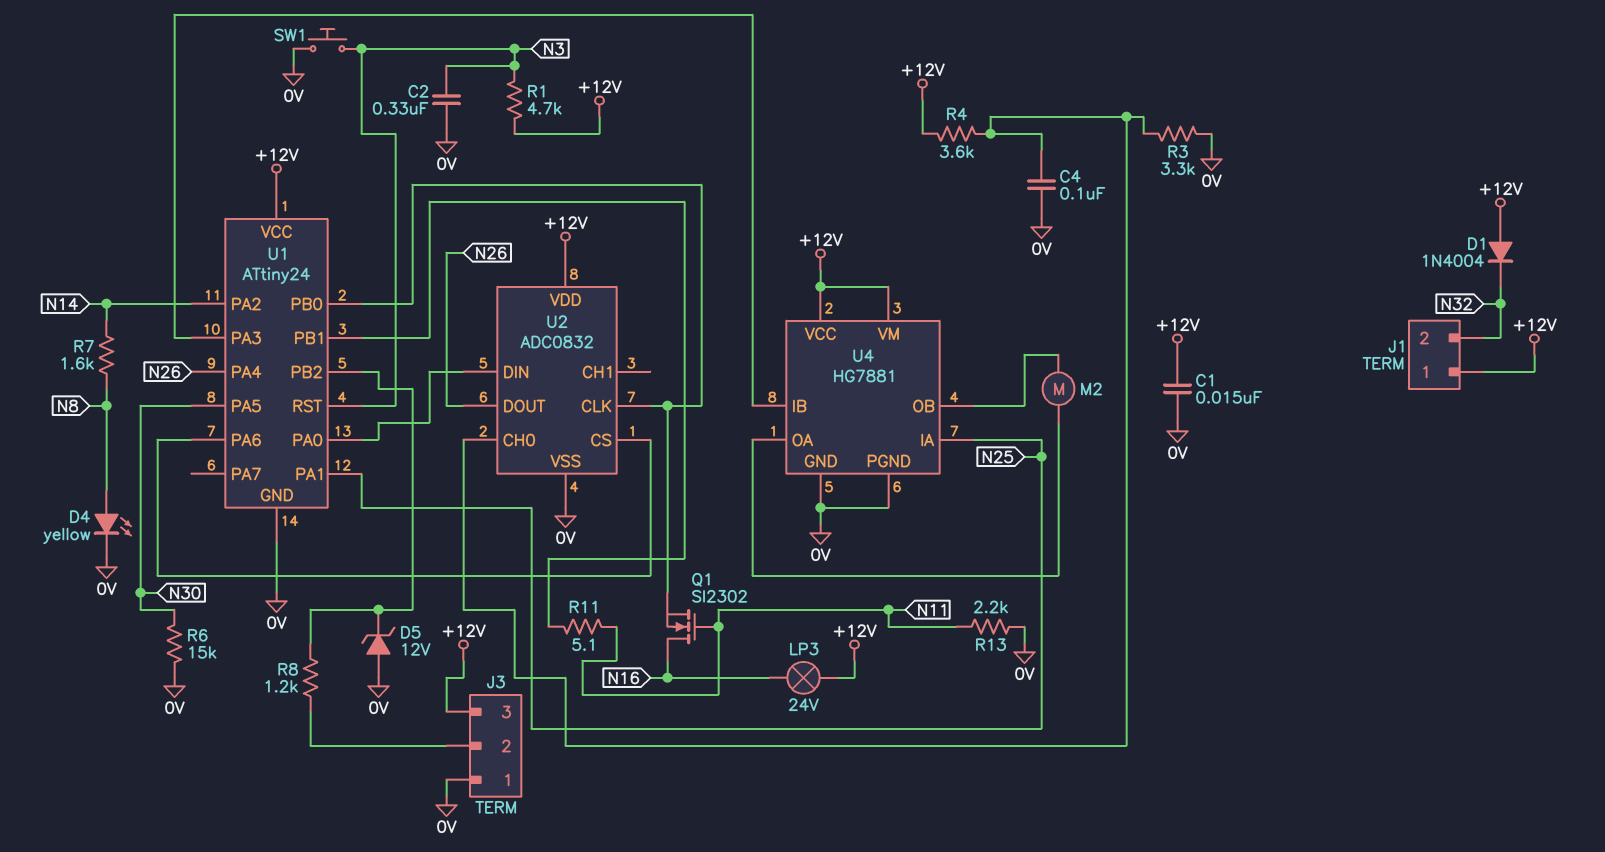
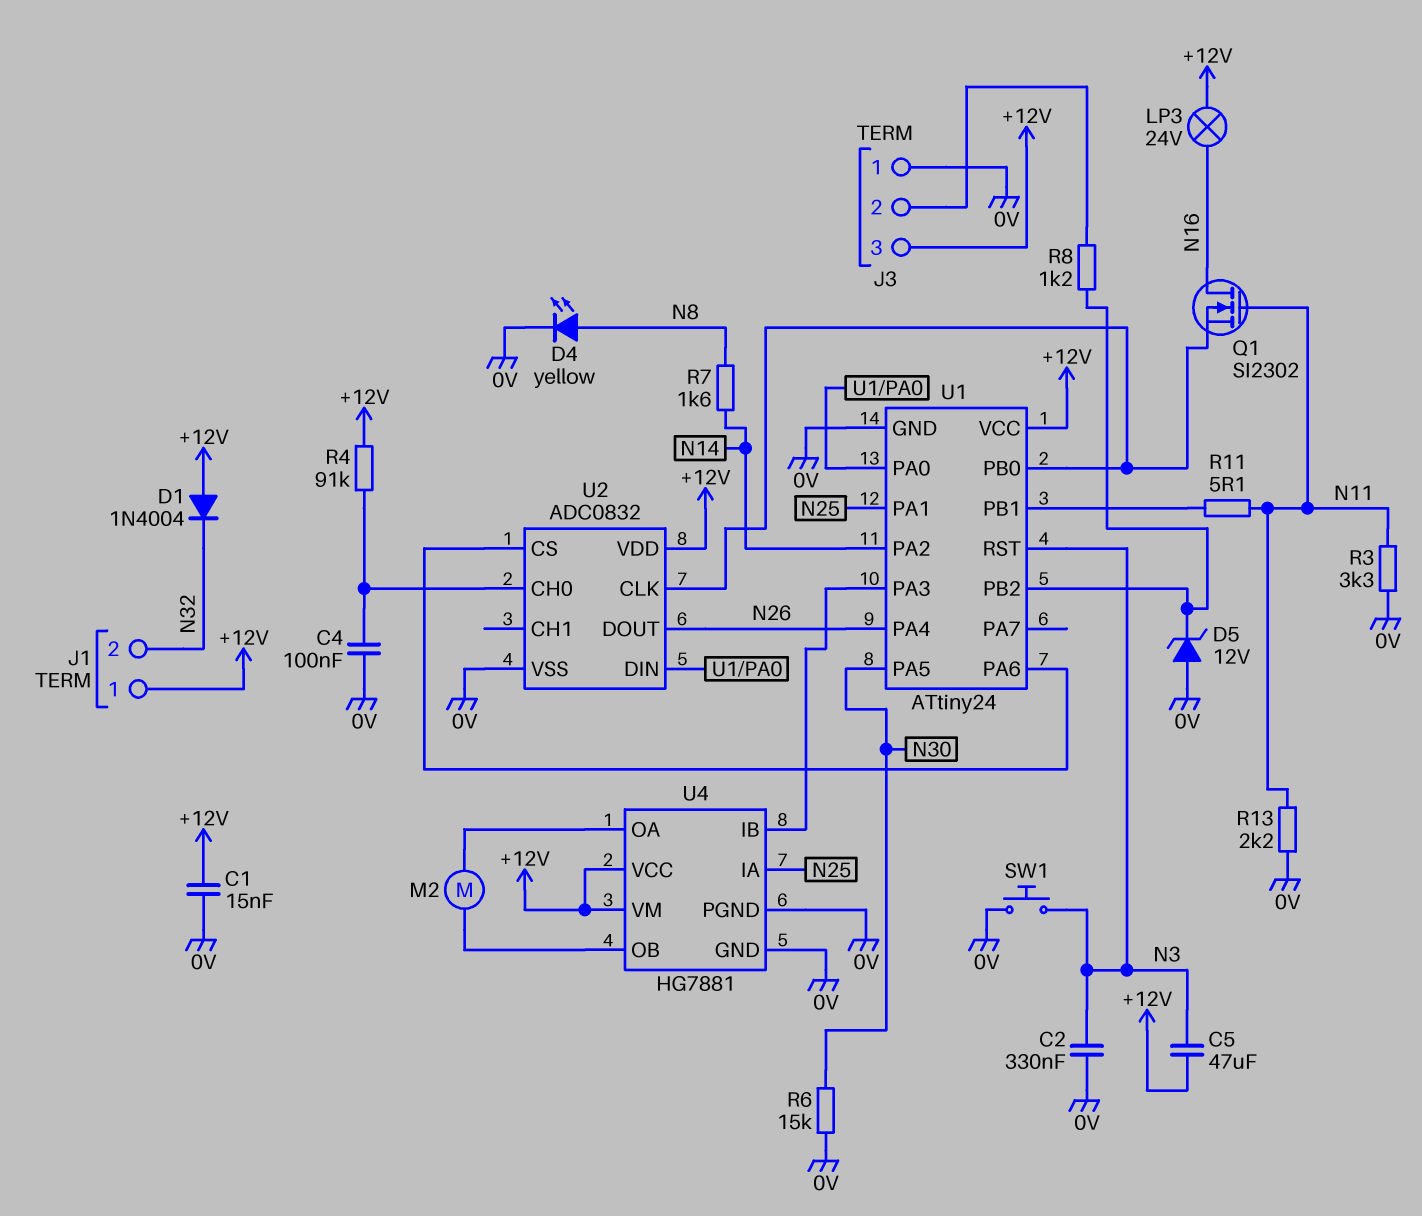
C5: none -> 47uF (+12V, N3)
R1: 4.7k (+12V, N3) -> none
R3: 3.3k (0V, U2/CH0) -> 3.3k (0V, N11)
R4: 3.6k (+12V, U2/CH0) -> 91k (+12V, U2/CH0)

